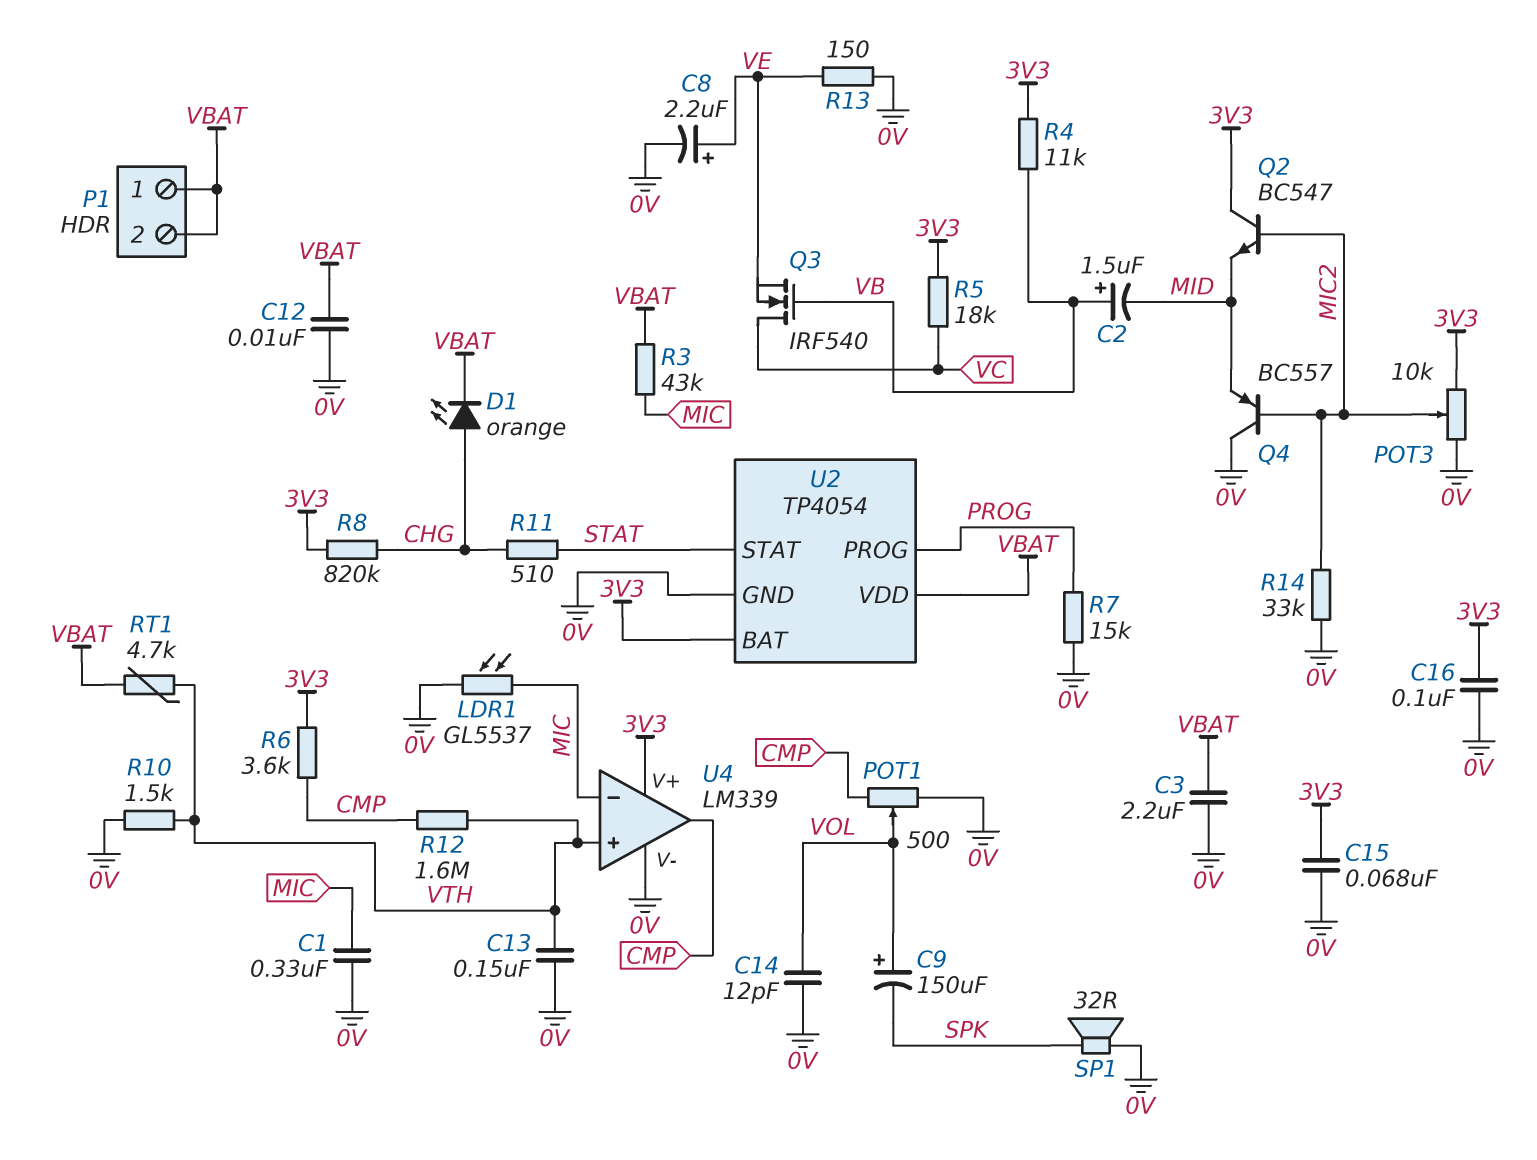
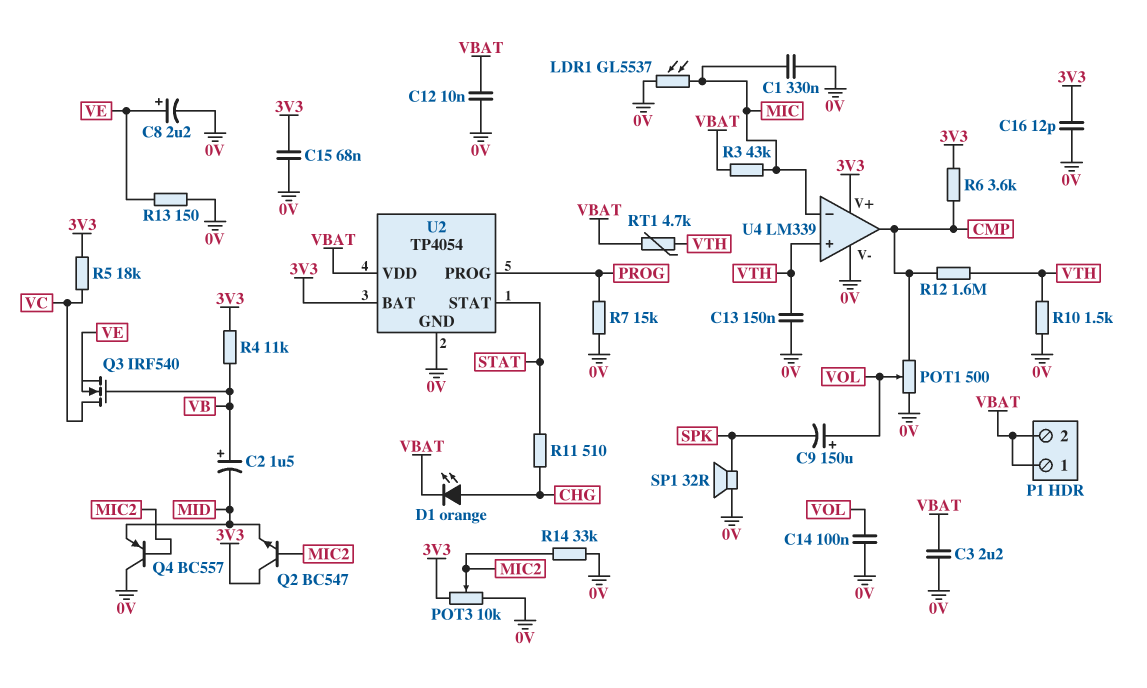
C14: 12pF (0V, VOL) -> 100nF (0V, VOL)
C16: 100nF (0V, 3V3) -> 12pF (0V, 3V3)
R8: 820k (3V3, CHG) -> none

